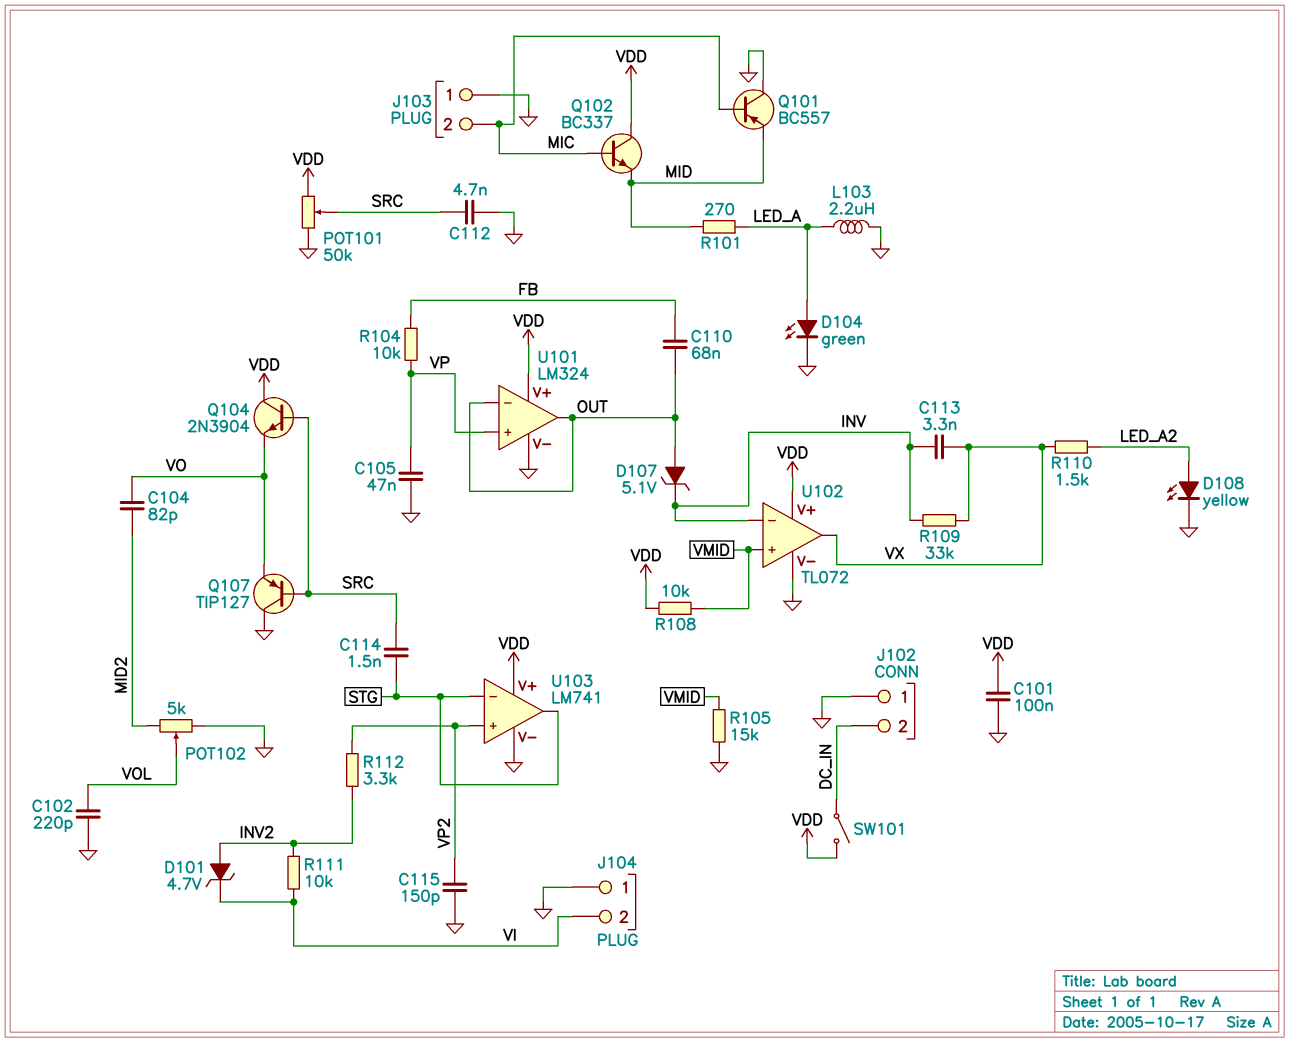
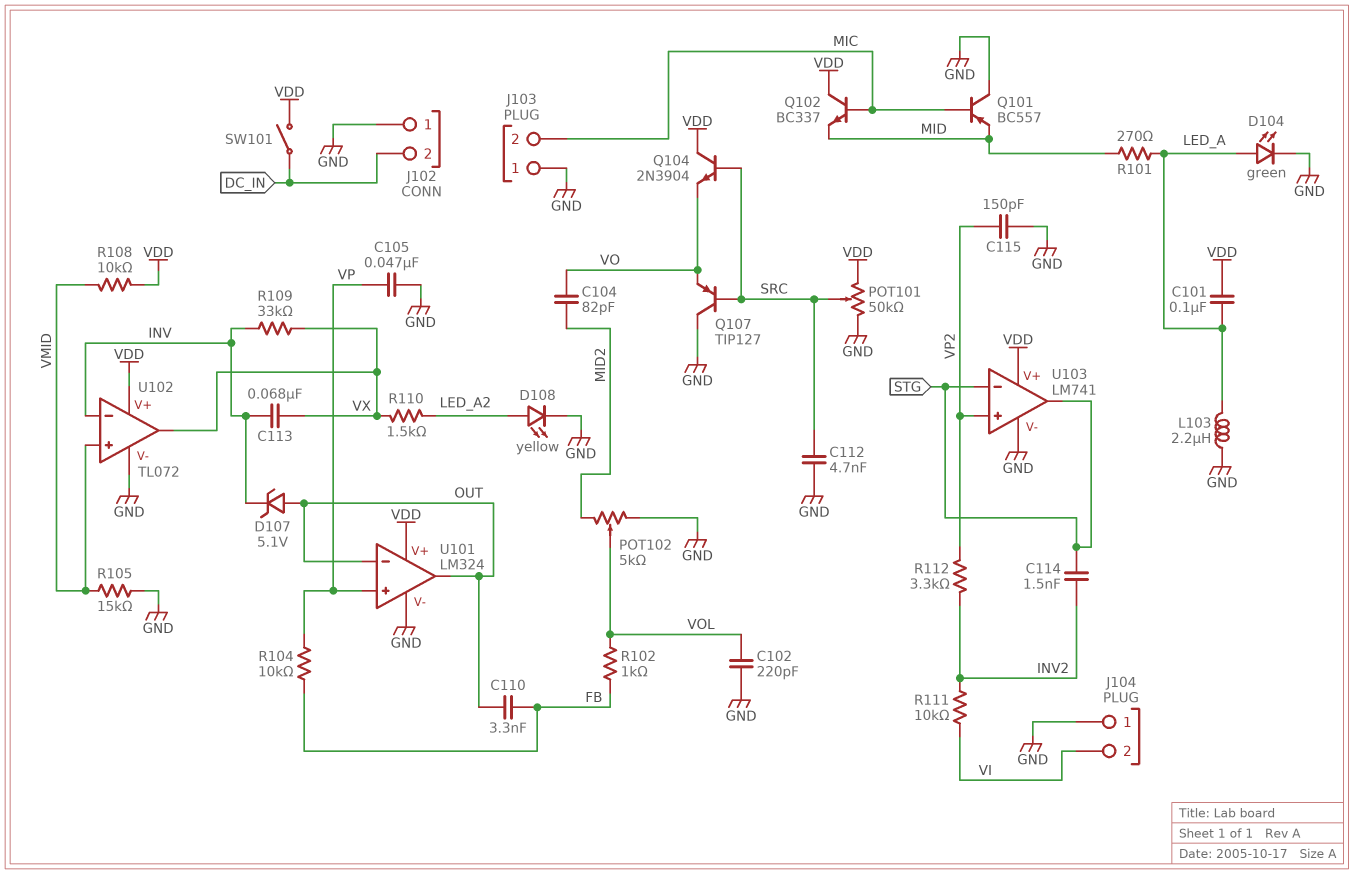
C101: 100nF (GND, VDD) -> 100nF (LED_A, VDD)
C110: 68nF (FB, OUT) -> 3.3nF (FB, OUT)
C113: 3.3nF (INV, VX) -> 68nF (INV, VX)
C114: 1.5nF (SRC, STG) -> 1.5nF (INV2, STG)
D101: zener 4.7V (A INV2, K VI) -> none
R102: none -> 1k (FB, VOL)

